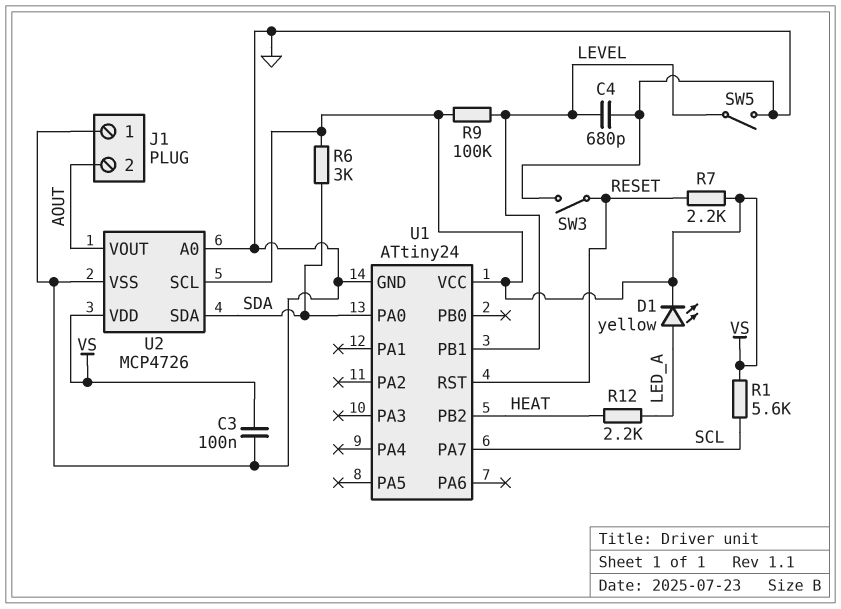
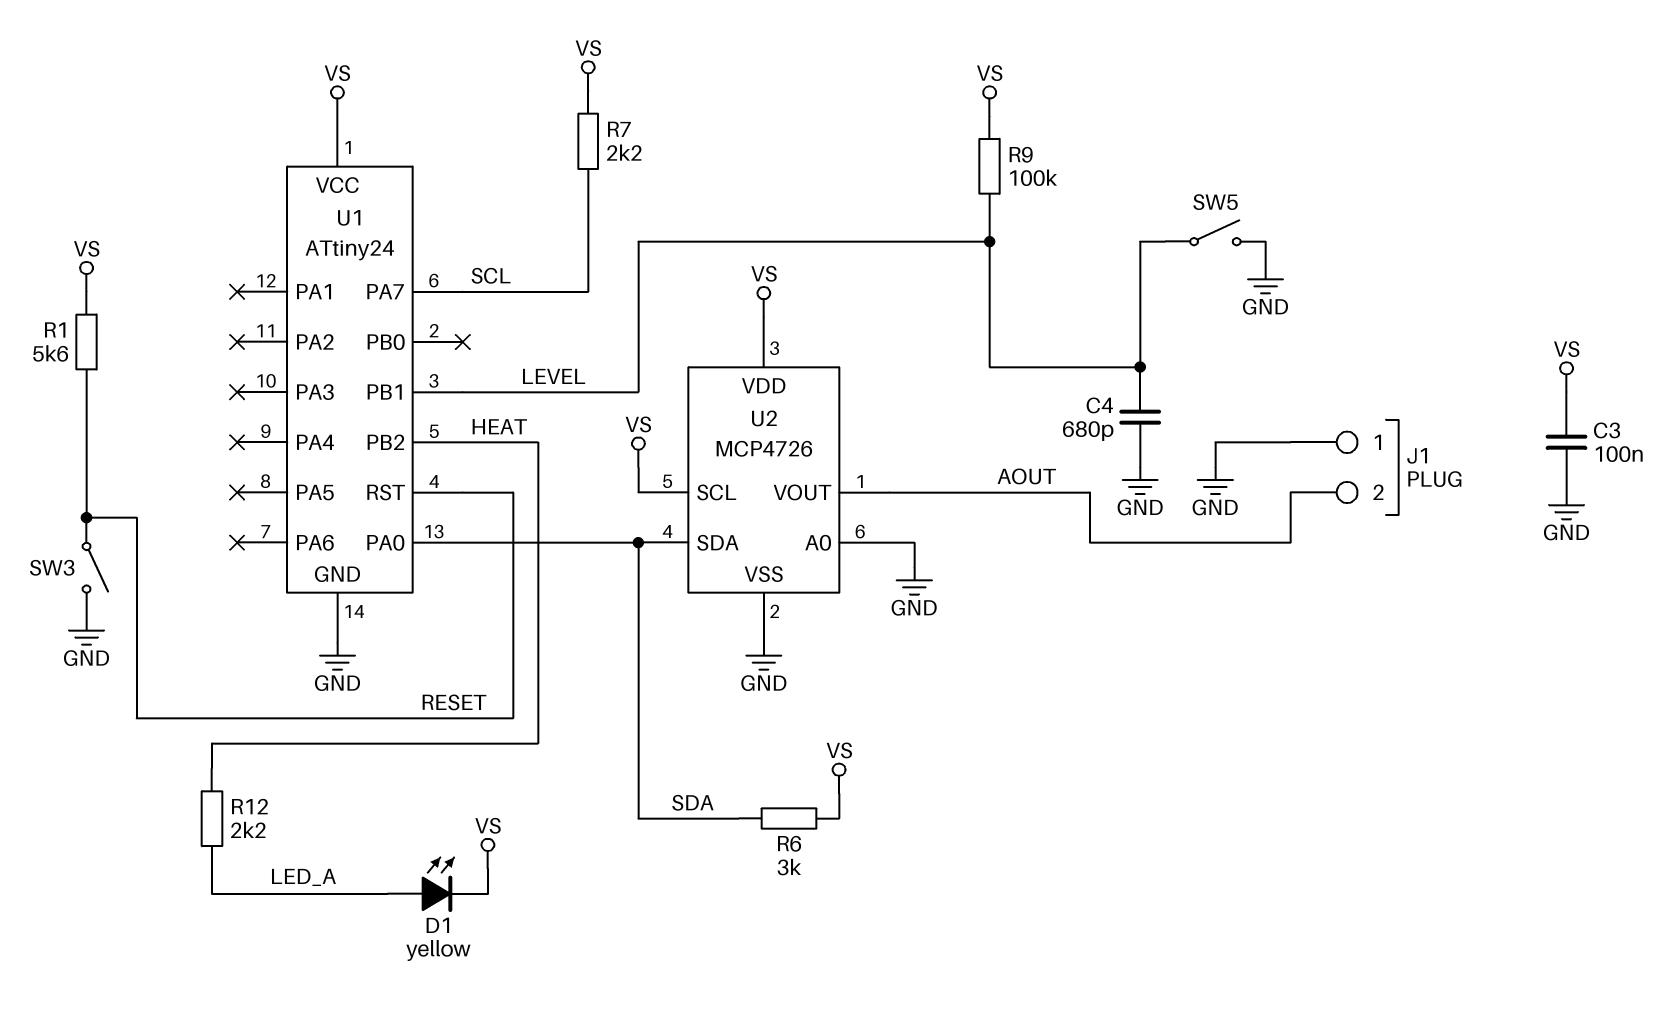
R1: 5.6k (SCL, VS) -> 5.6k (RESET, VS)
R7: 2.2k (RESET, VS) -> 2.2k (SCL, VS)

